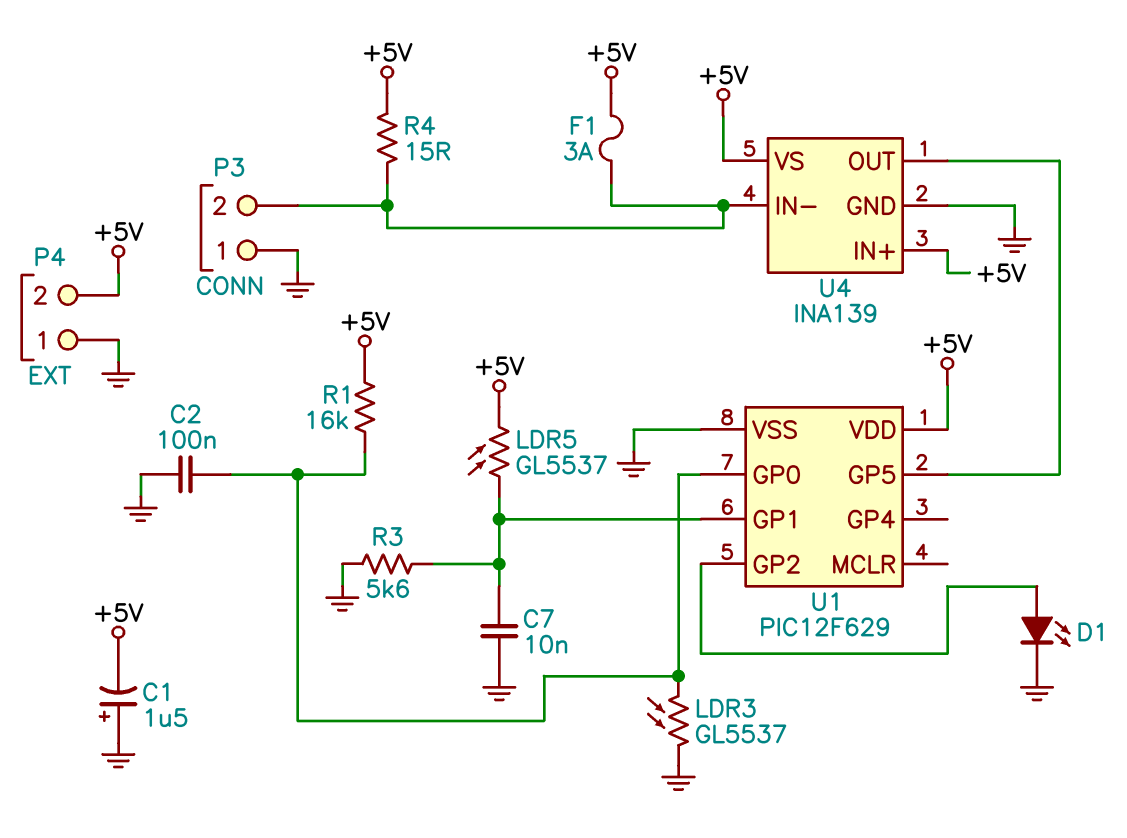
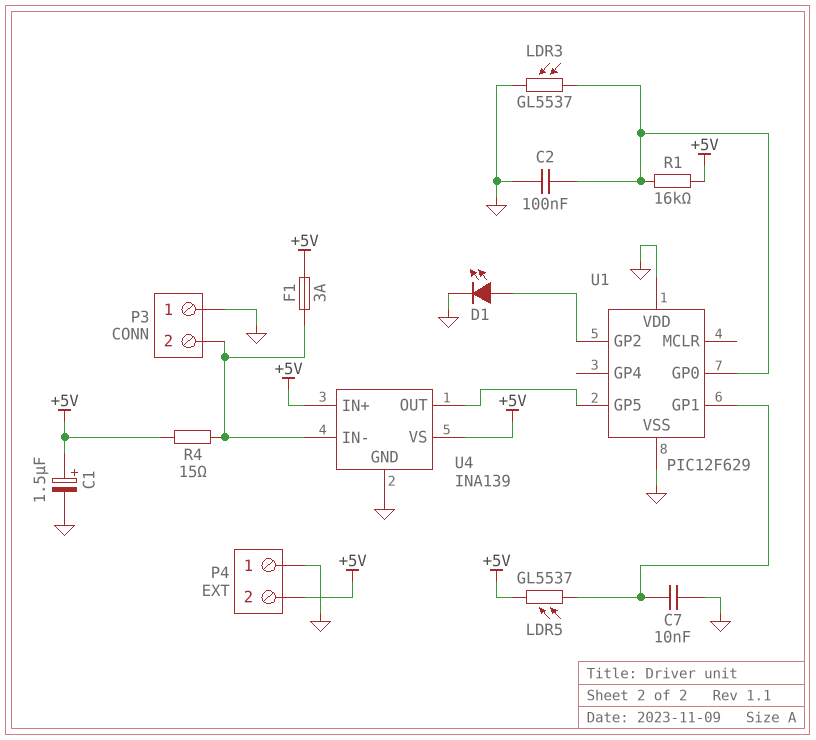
C1: 1.5uF (plus GND, minus +5V) -> 1.5uF (plus +5V, minus GND)
R3: 5.6k (GND, U1/GP1) -> none
U1 pin VDD: +5V -> GND

